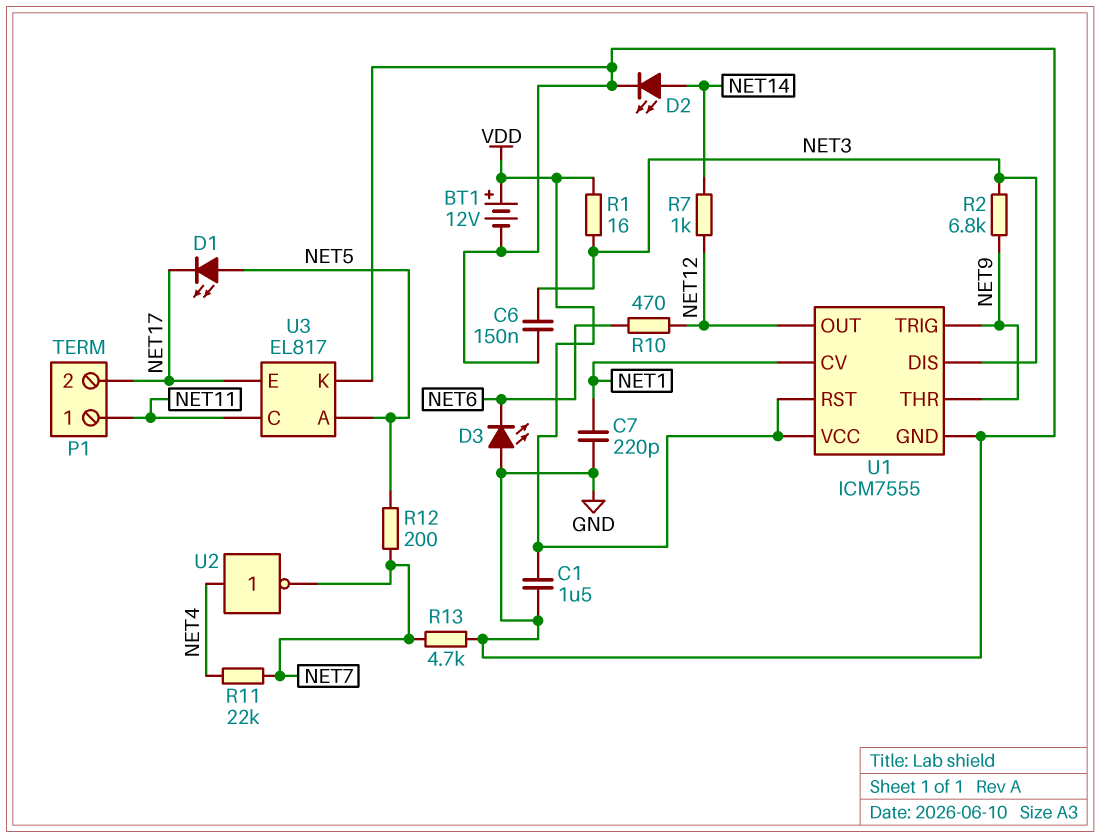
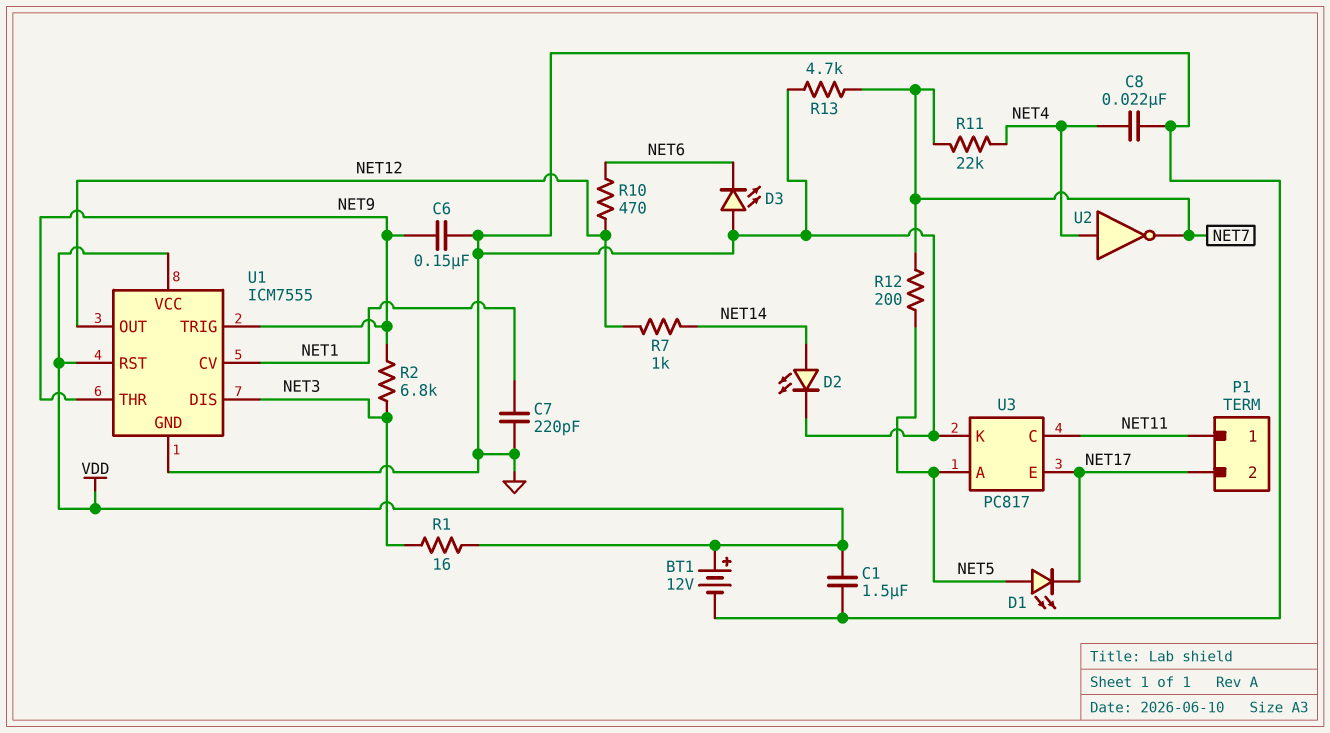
C6: 150nF (GND, NET3) -> 150nF (GND, NET9)
C8: none -> 22nF (GND, NET4)
U3: EL817 -> PC817

